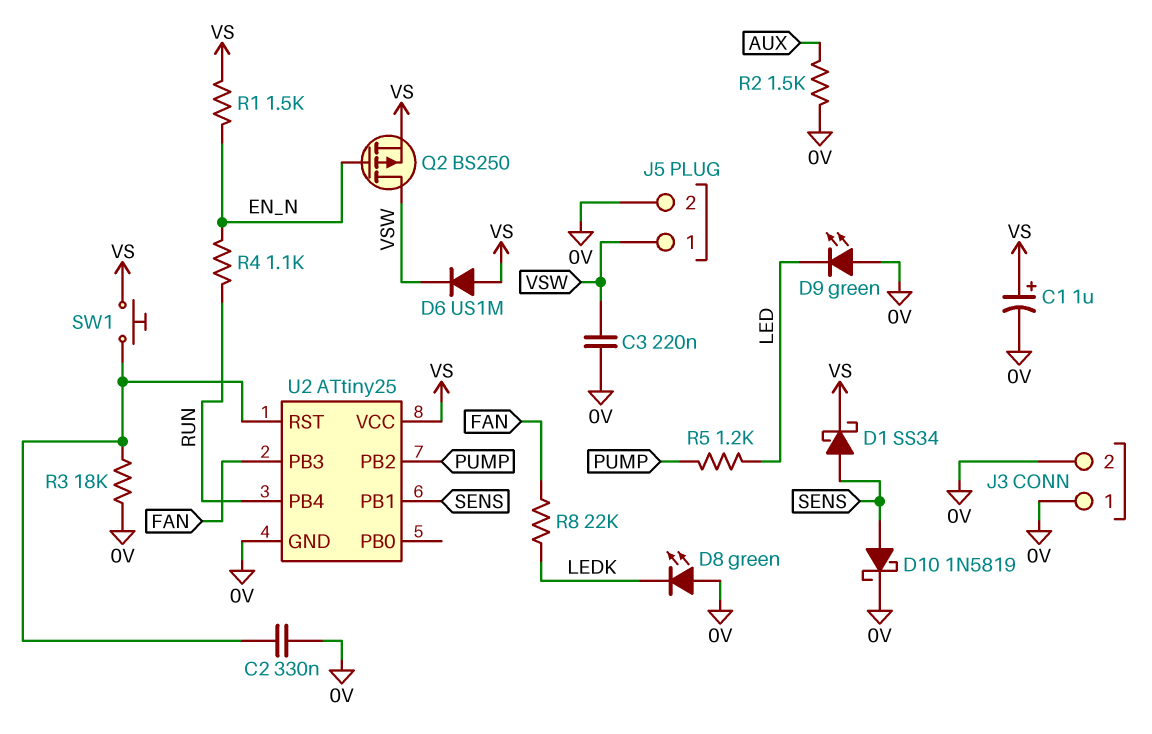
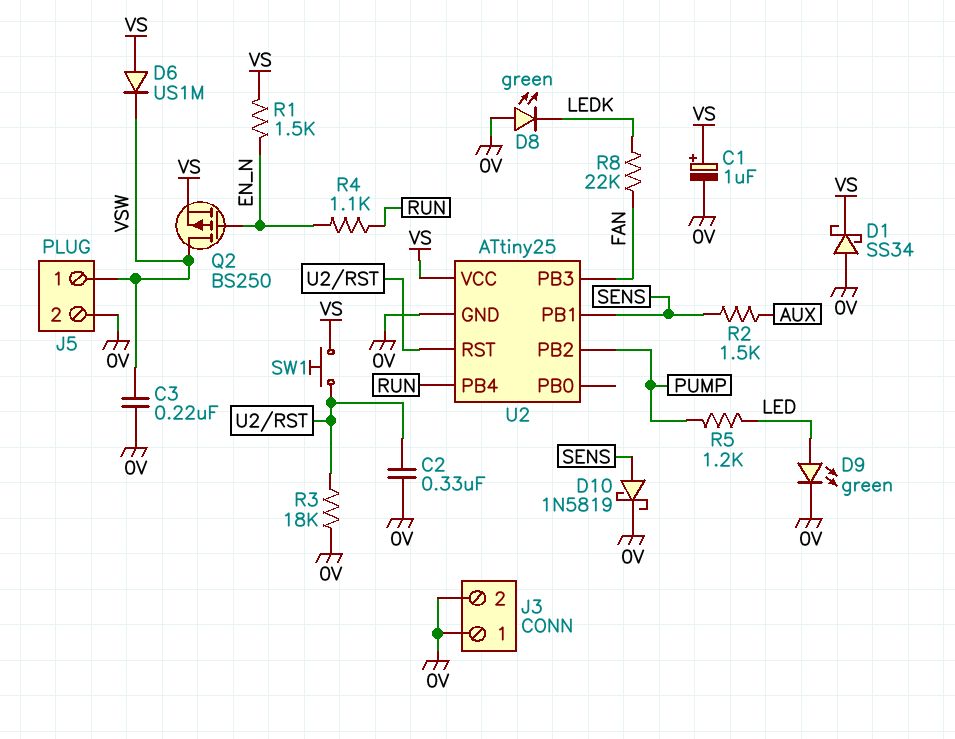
D1: schottky SS34 (A SENS, K VS) -> schottky SS34 (A 0V, K VS)
D9: LED green (A 0V, K LED) -> LED green (A LED, K 0V)
R2: 1.5k (0V, AUX) -> 1.5k (AUX, SENS)

